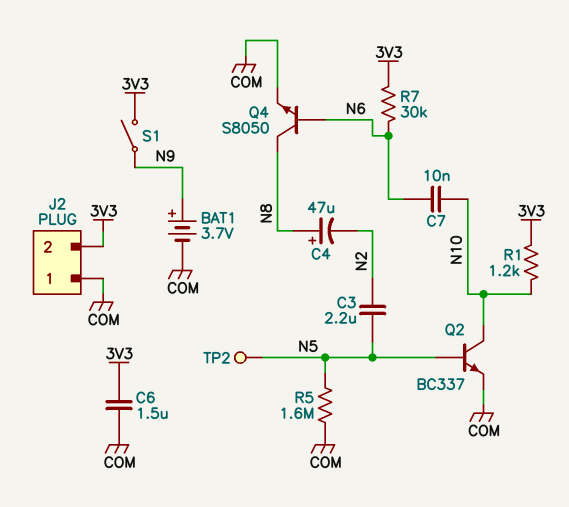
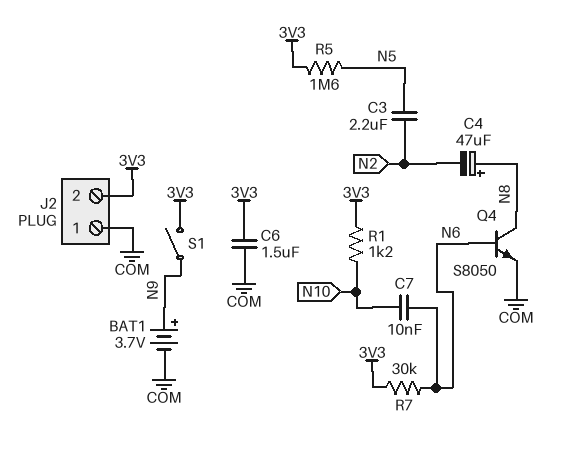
Q2: NPN BC337 (B N5, C N10, E COM) -> none
R5: 1.6M (COM, N5) -> 1.6M (3V3, N5)
TP2: test point (N5) -> none

